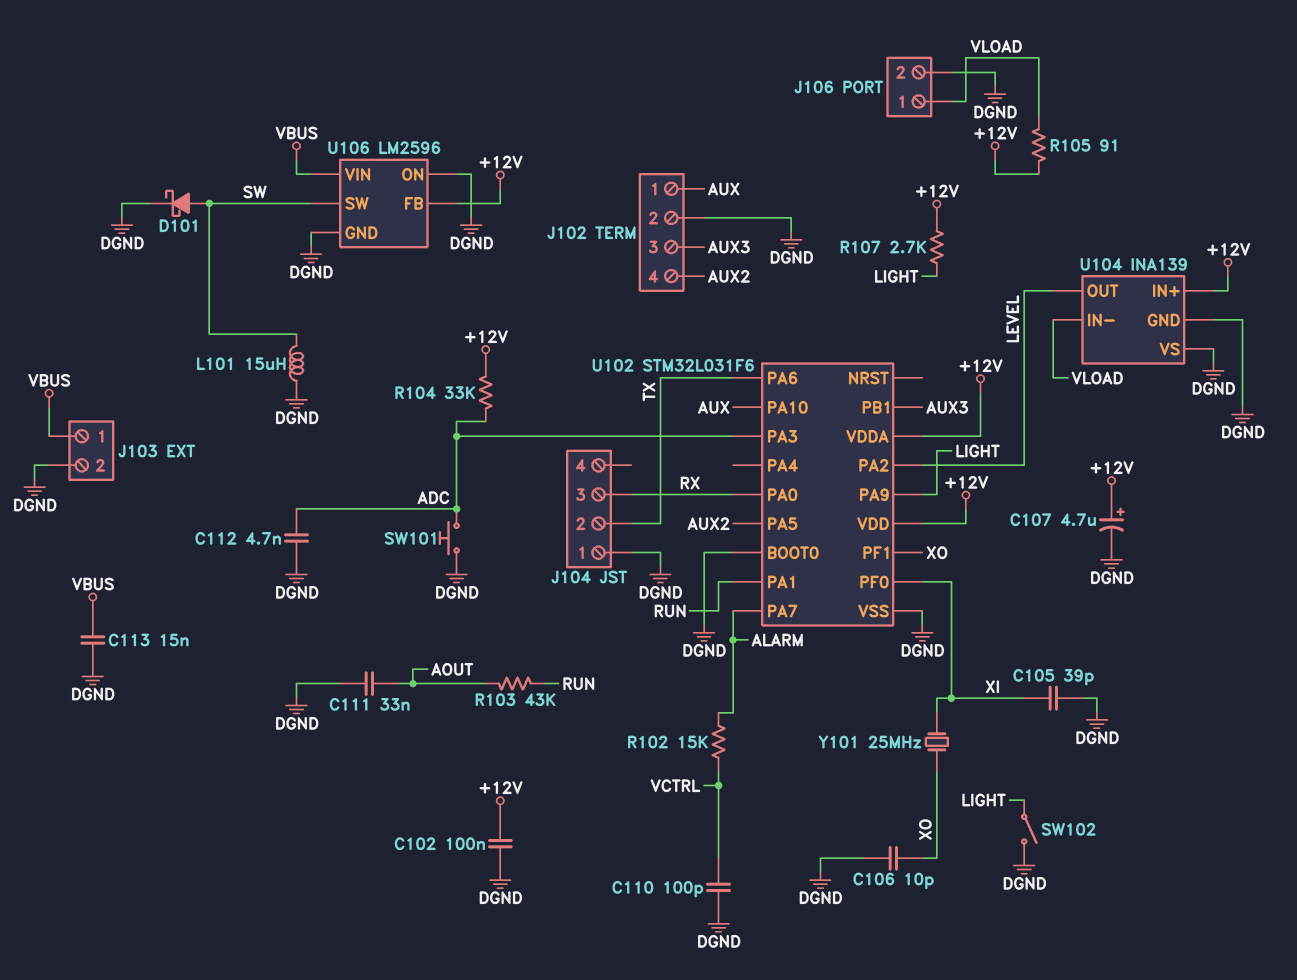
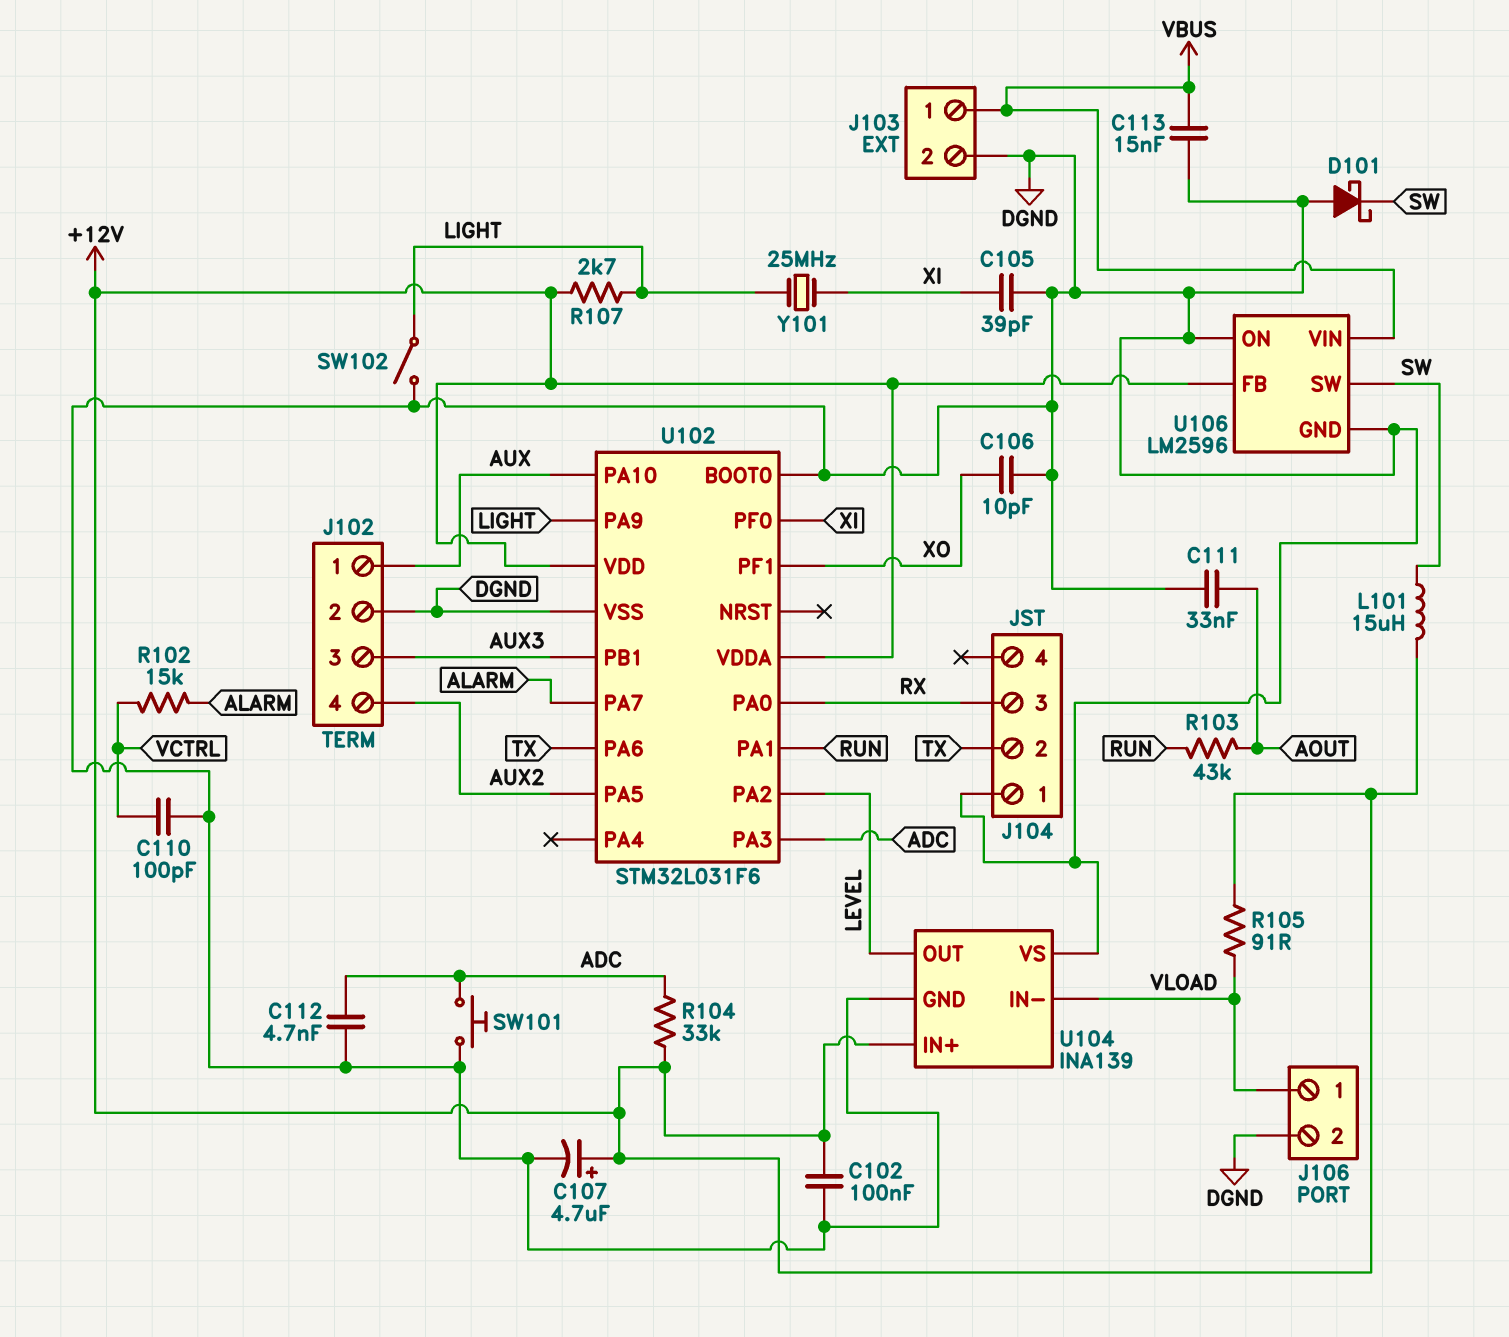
D101: schottky (A SW, K DGND) -> schottky (A DGND, K SW)
L101: 15uH (DGND, SW) -> 15uH (+12V, SW)
Y101: 25MHz (XI, XO) -> 25MHz (LIGHT, XI)

